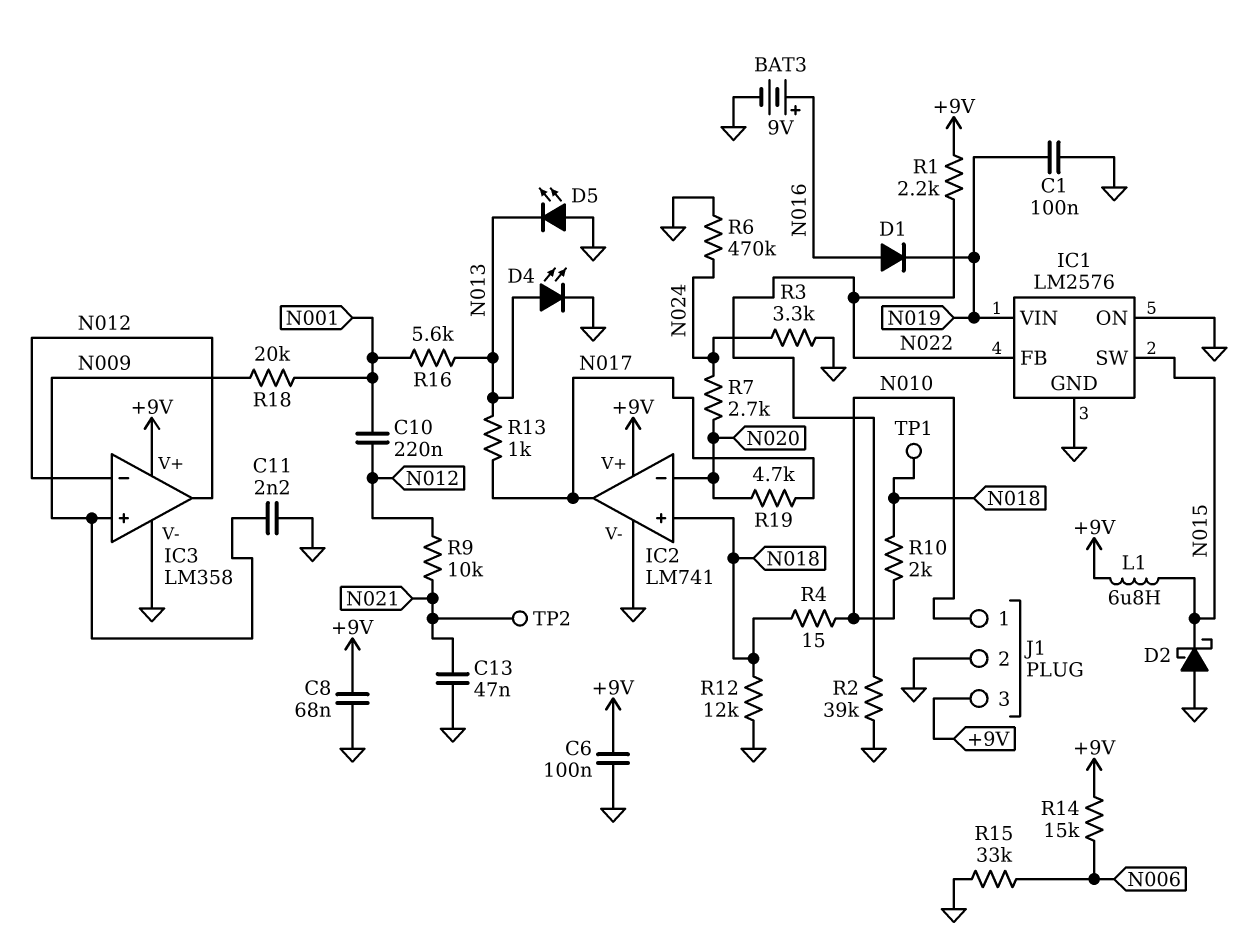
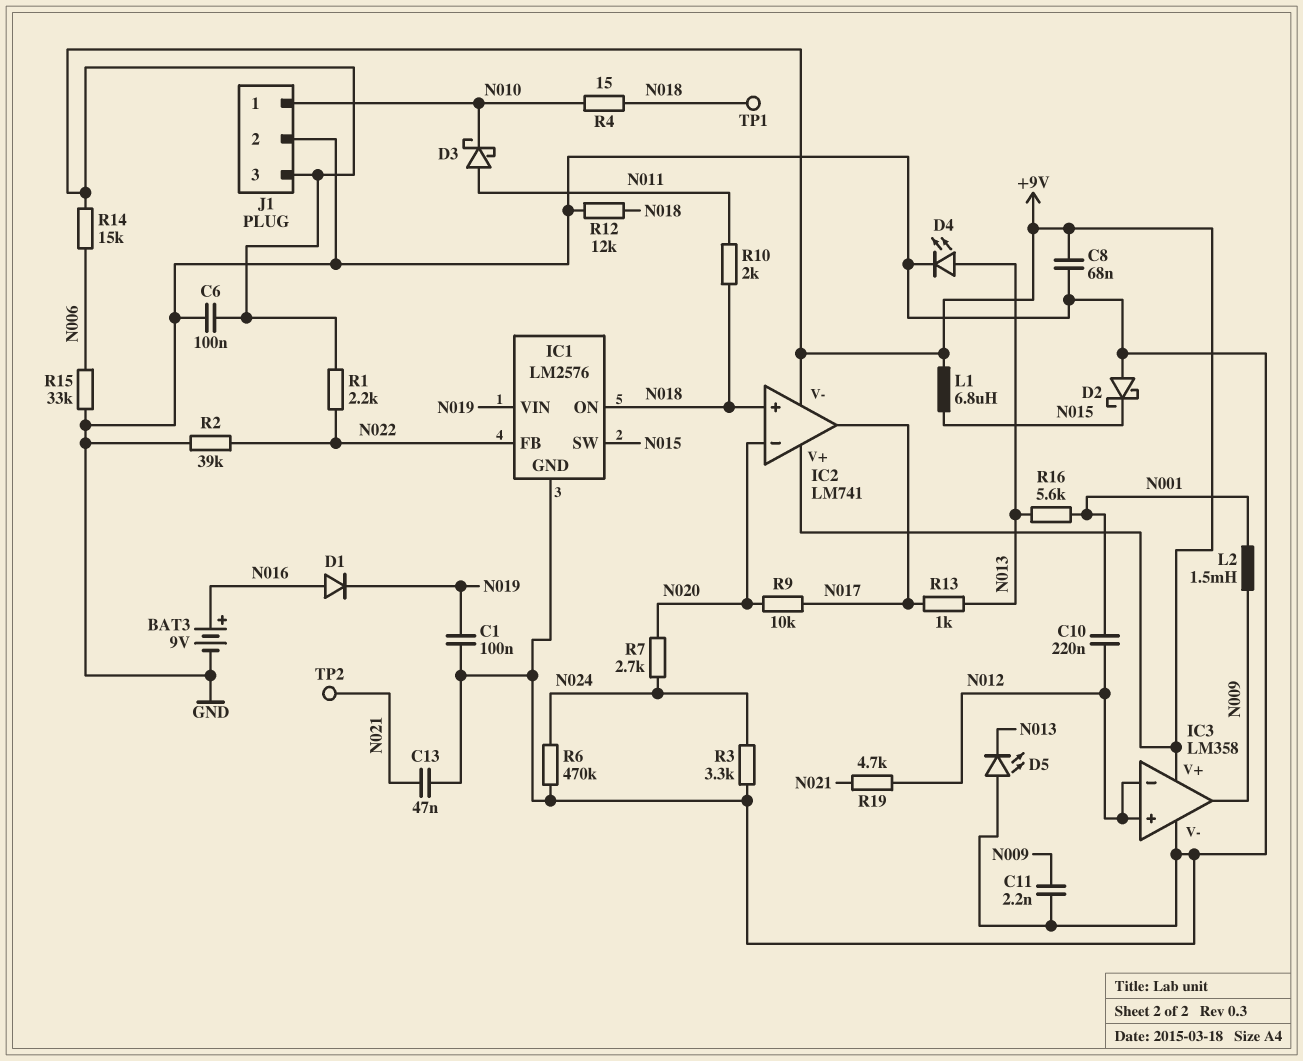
D3: none -> schottky (A N011, K N010)
IC1 pin ON: GND -> N018
IC2 pin V-: GND -> +9V
IC3 pin in+: N009 -> N012
IC3 pin out: N012 -> N009
L2: none -> 1.5mH (N001, N009)
R9: 10k (N012, N021) -> 10k (N017, N020)
R10: 2k (N010, N018) -> 2k (N011, N018)
R18: 20k (N001, N009) -> none
R19: 4.7k (N017, N020) -> 4.7k (N012, N021)

